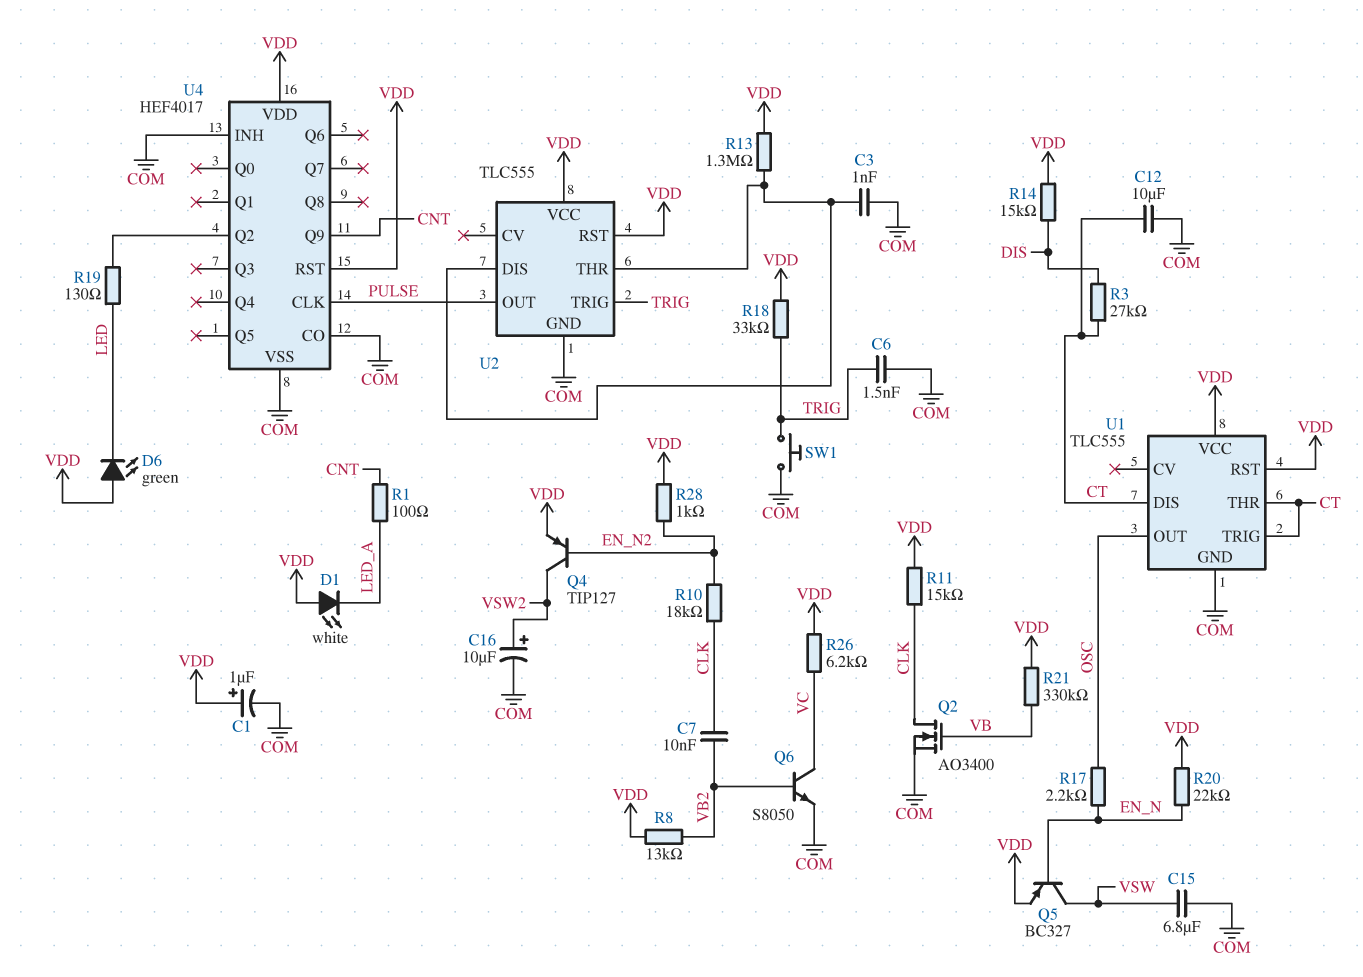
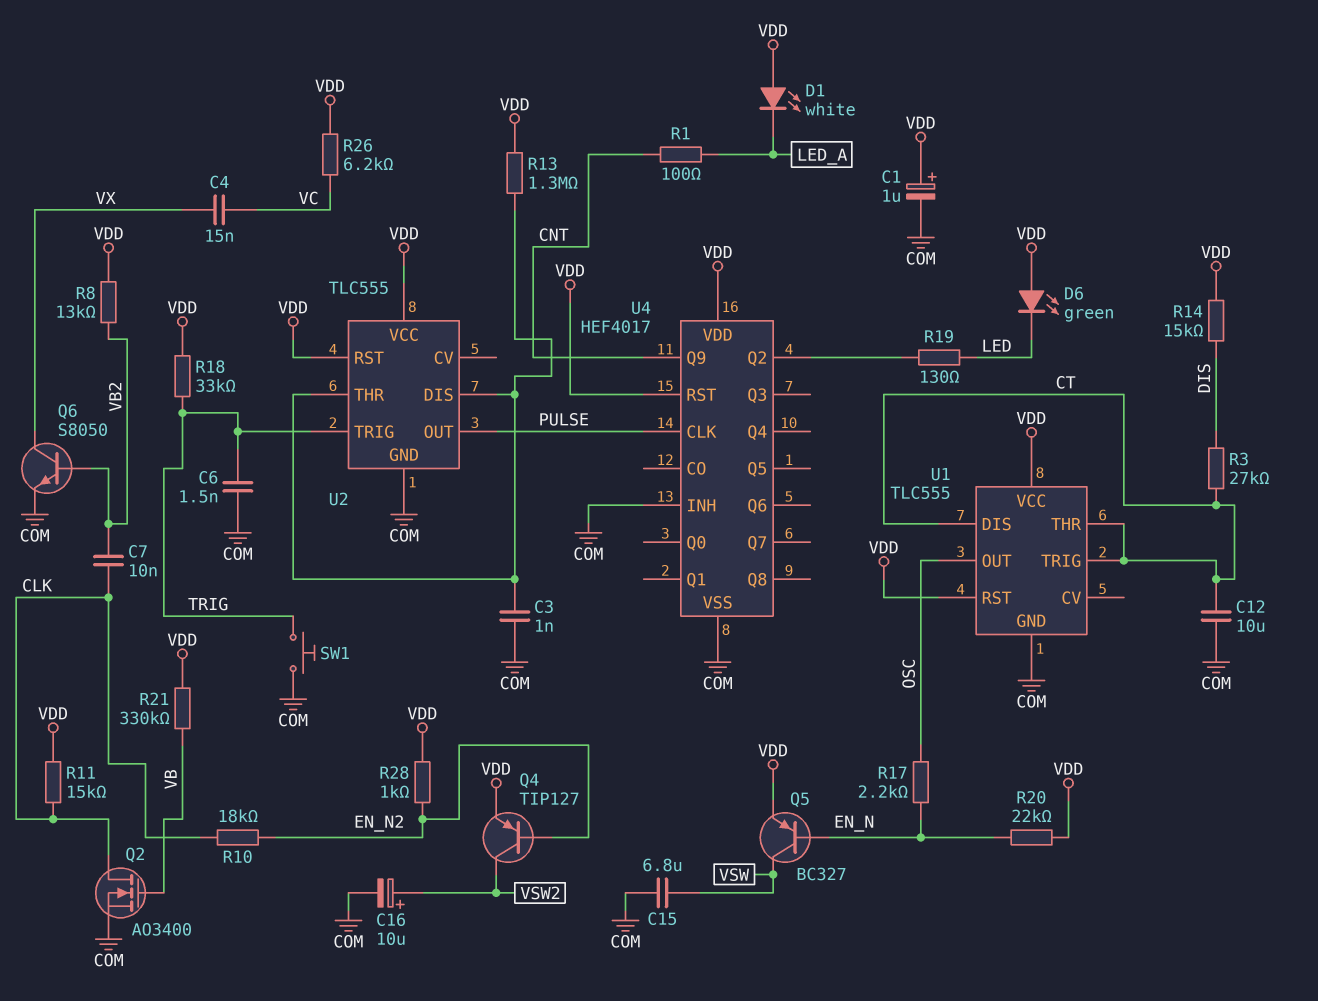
C4: none -> 15nF (VC, VX)
Q6: NPN S8050 (B VB2, C VC, E COM) -> NPN S8050 (B VB2, C VX, E COM)
U4 pin CO: COM -> none

